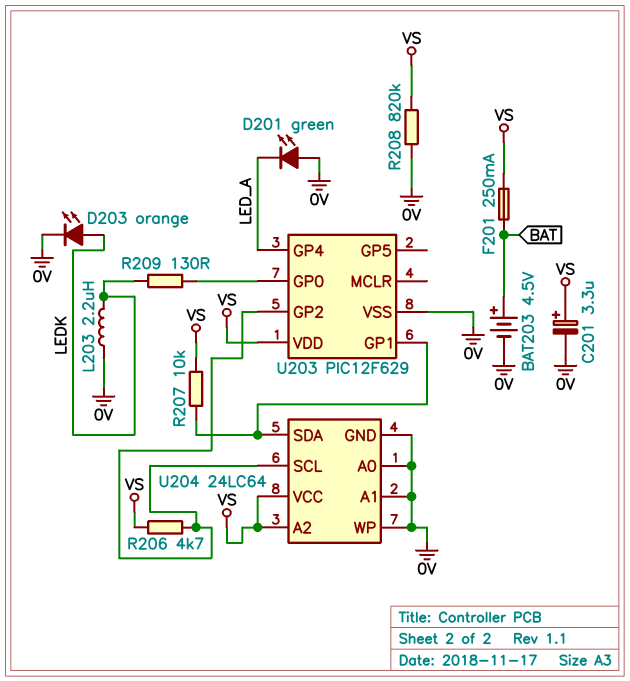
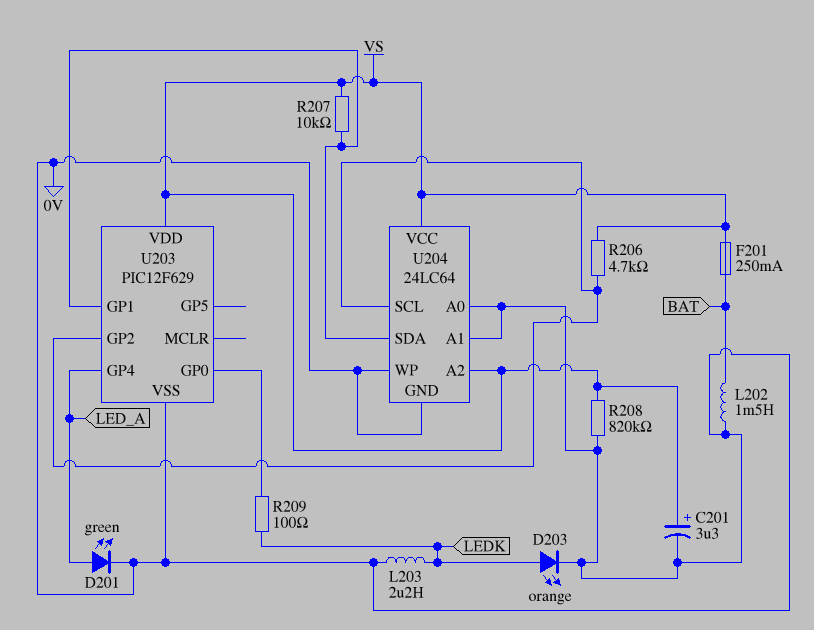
BAT203: 4.5V (plus BAT, minus 0V) -> none
D201: LED green (A 0V, K LED_A) -> LED green (A LED_A, K 0V)
L202: none -> 1.5mH (0V, BAT)
R209: 130 (LEDK, U203/GP0) -> 100 (LEDK, U203/GP0)

